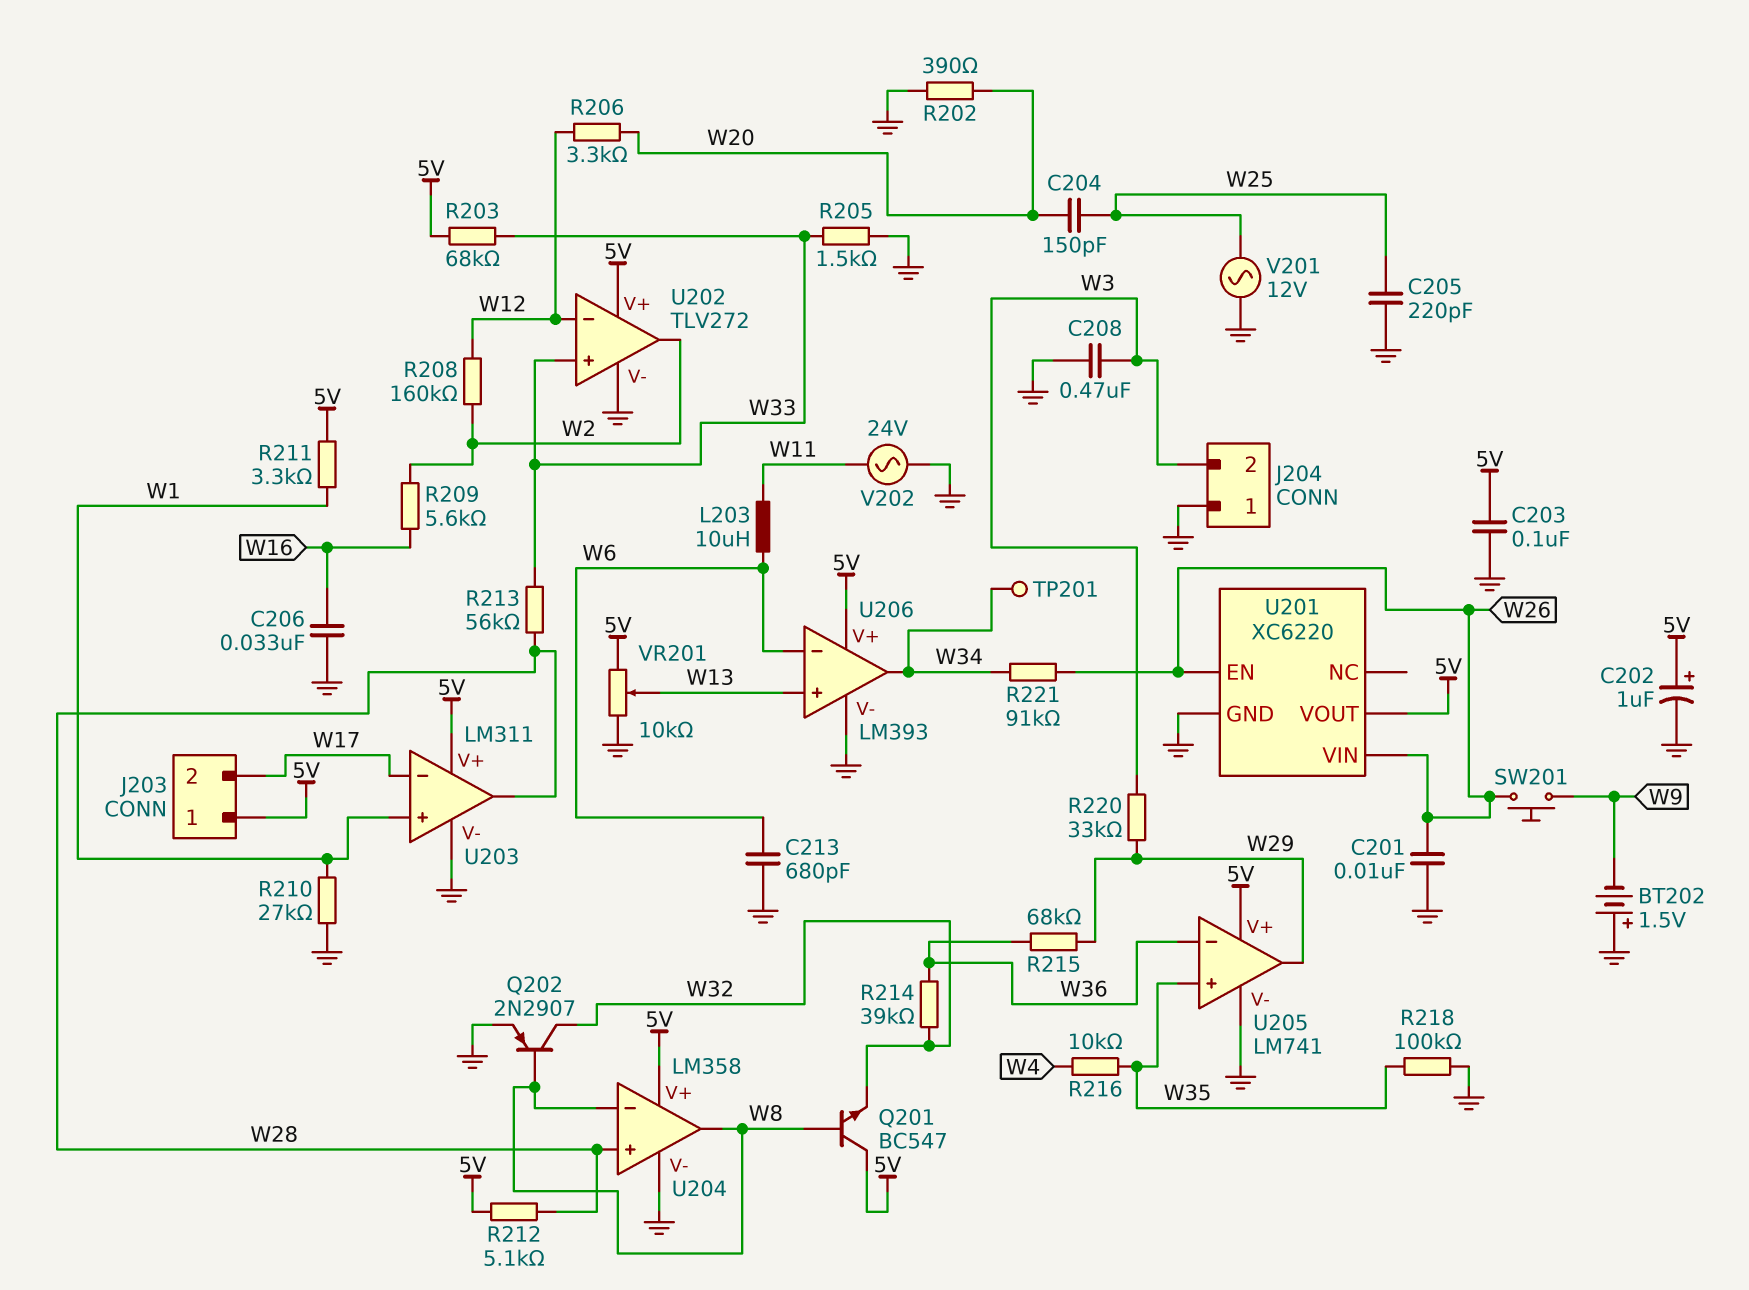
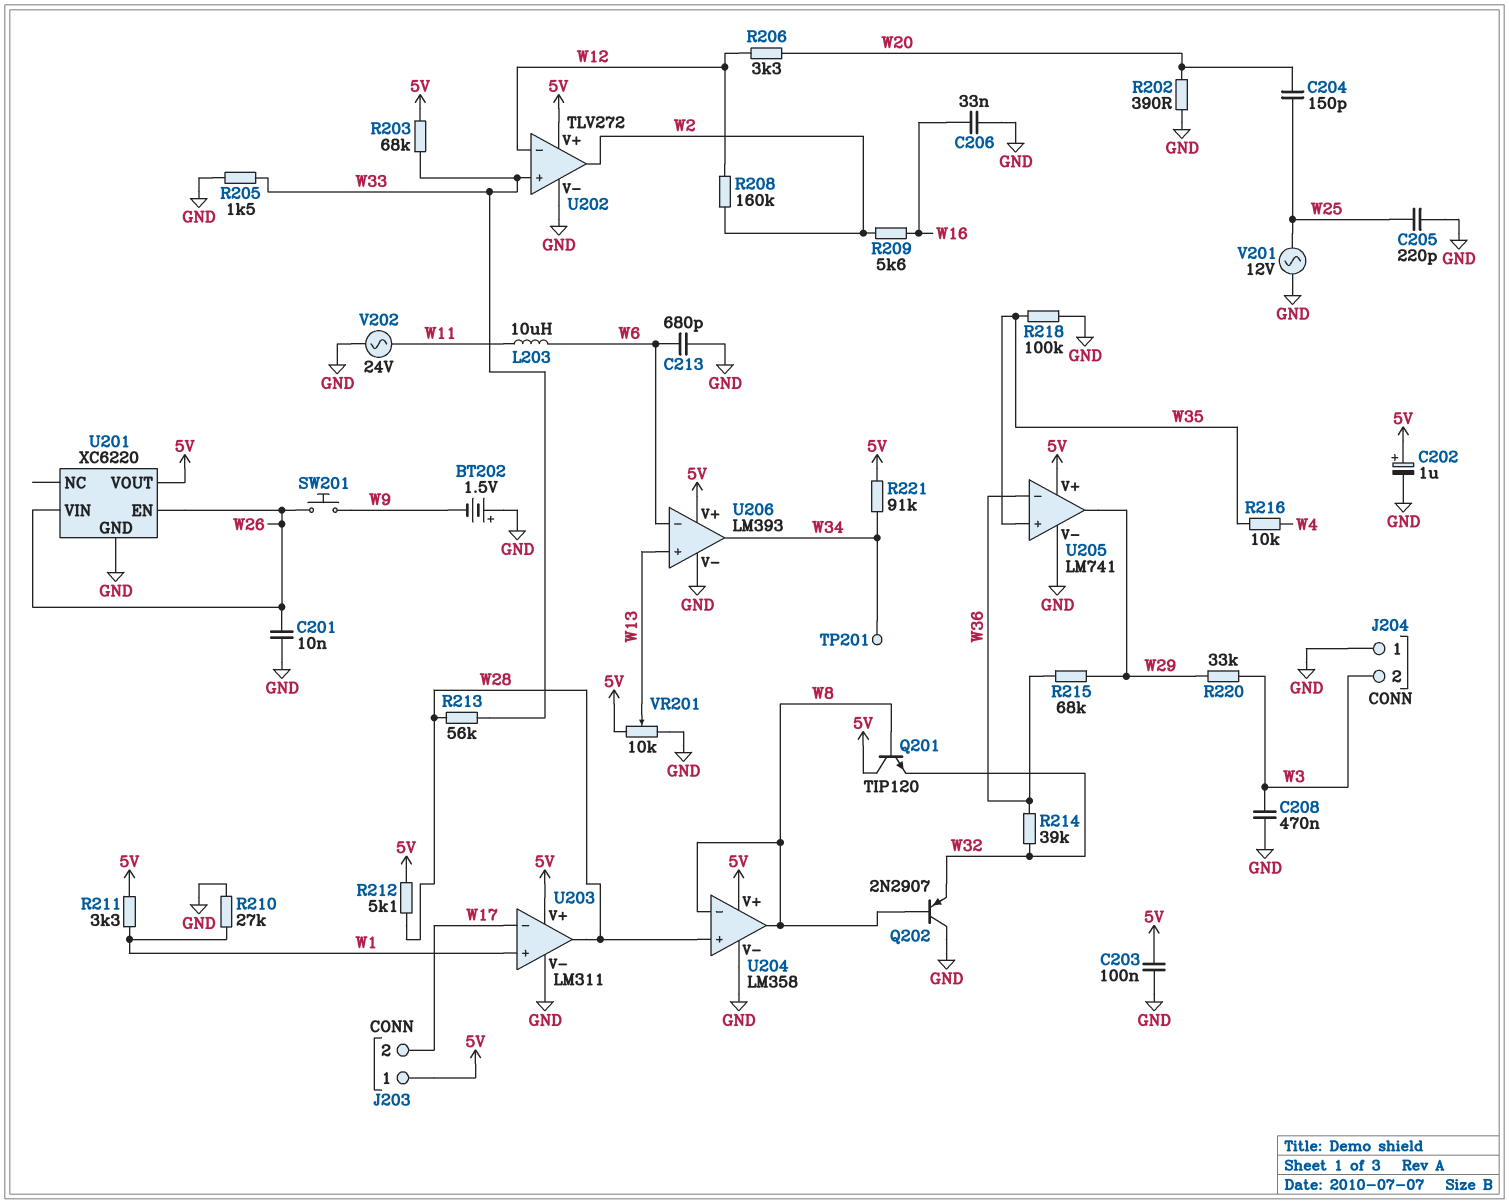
Q201: NPN BC547 (B W8, C 5V, E W32) -> NPN TIP120 (B W8, C 5V, E W32)
Q202: PNP 2N2907 (B W8, C W32, E GND) -> PNP 2N2907 (B W8, C GND, E W32)
R221: 91k (W26, W34) -> 91k (5V, W34)

